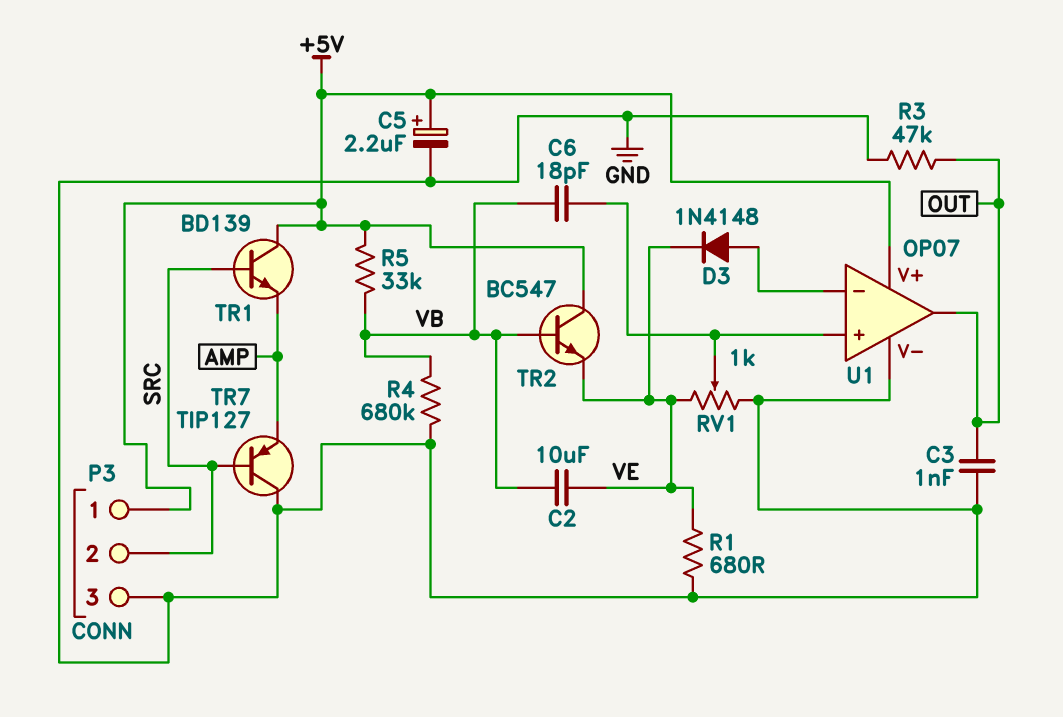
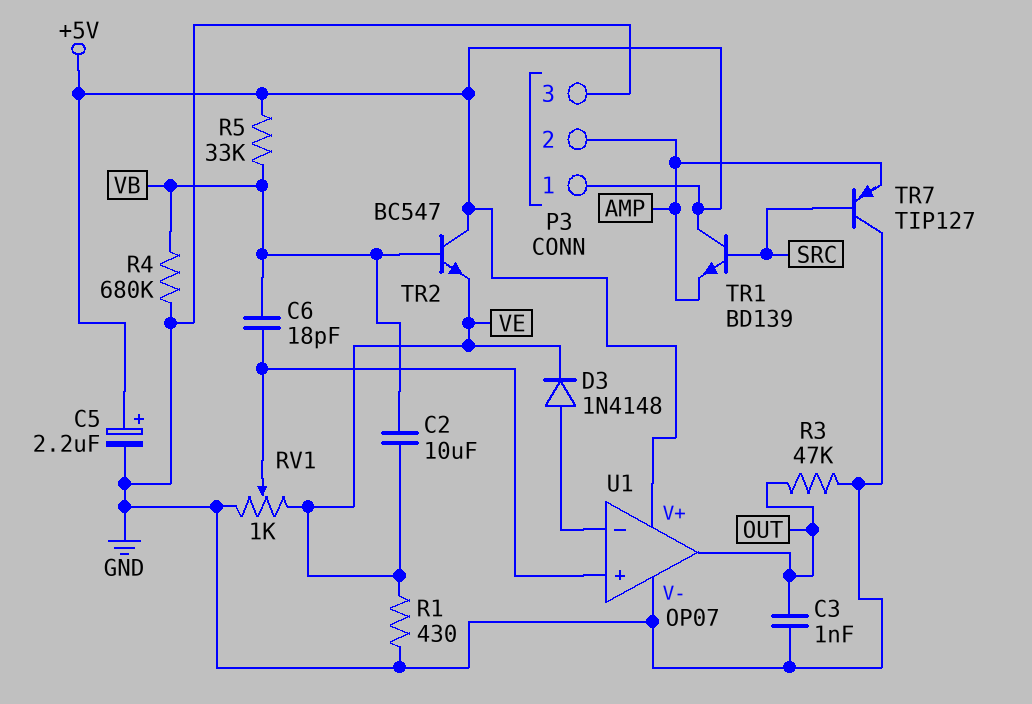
P3 pin 2: SRC -> AMP
R1: 680 (GND, VE) -> 430 (GND, VE)

